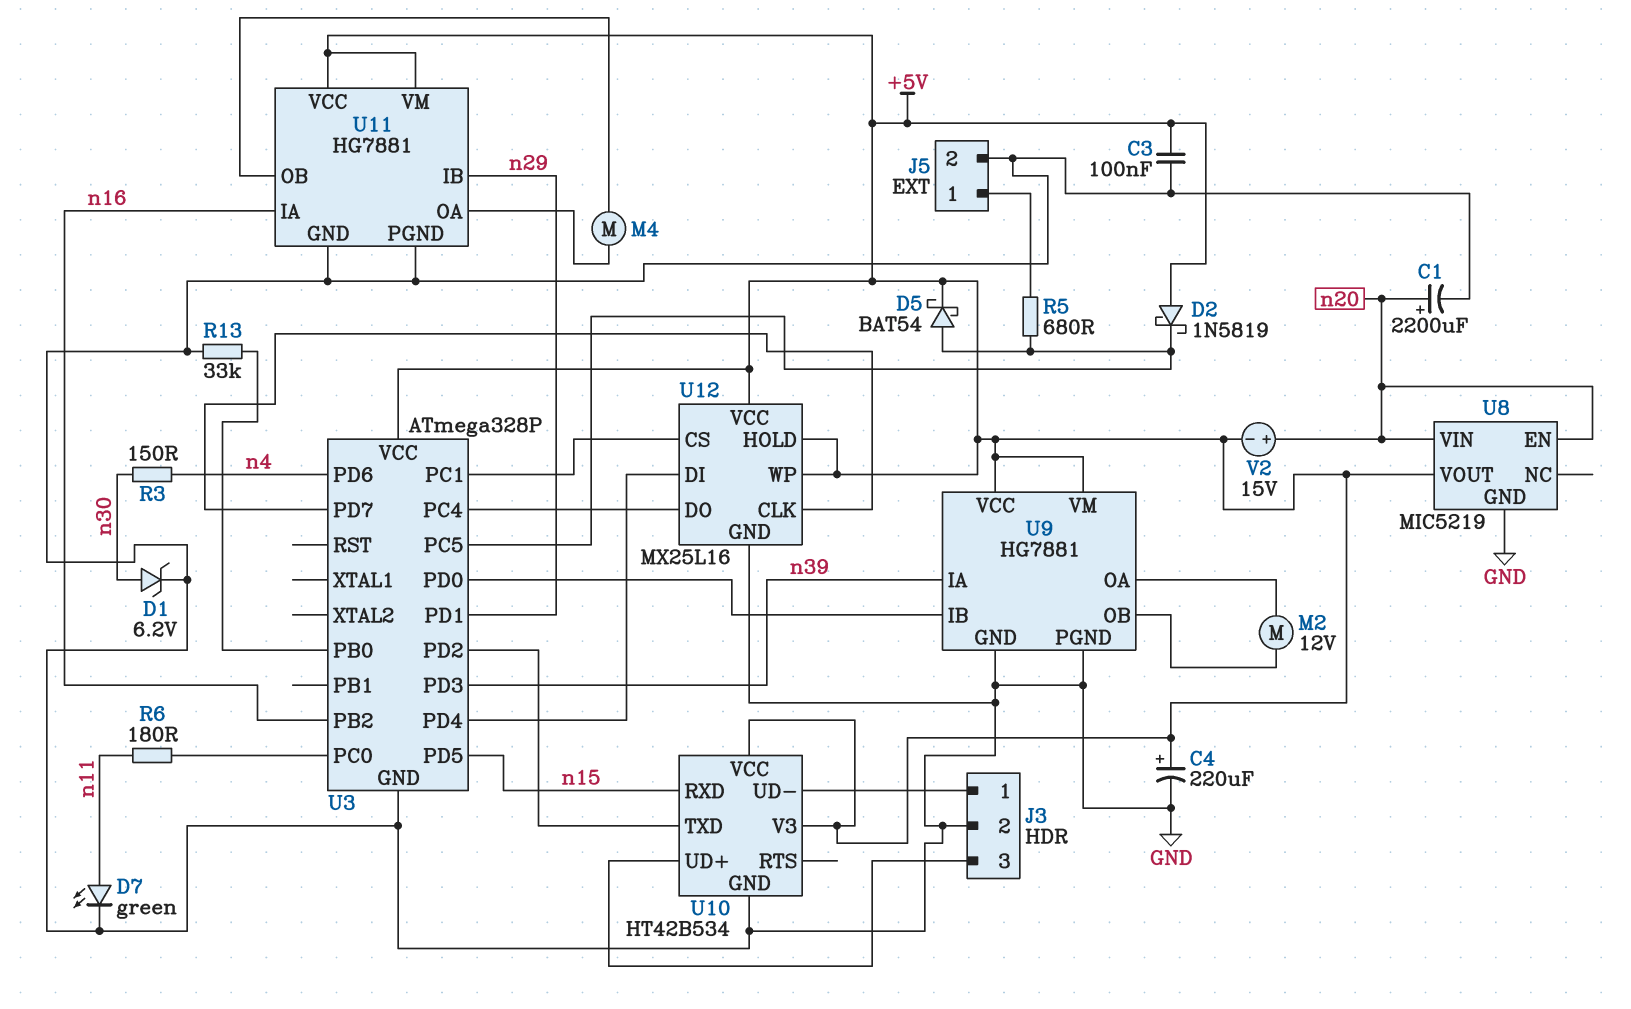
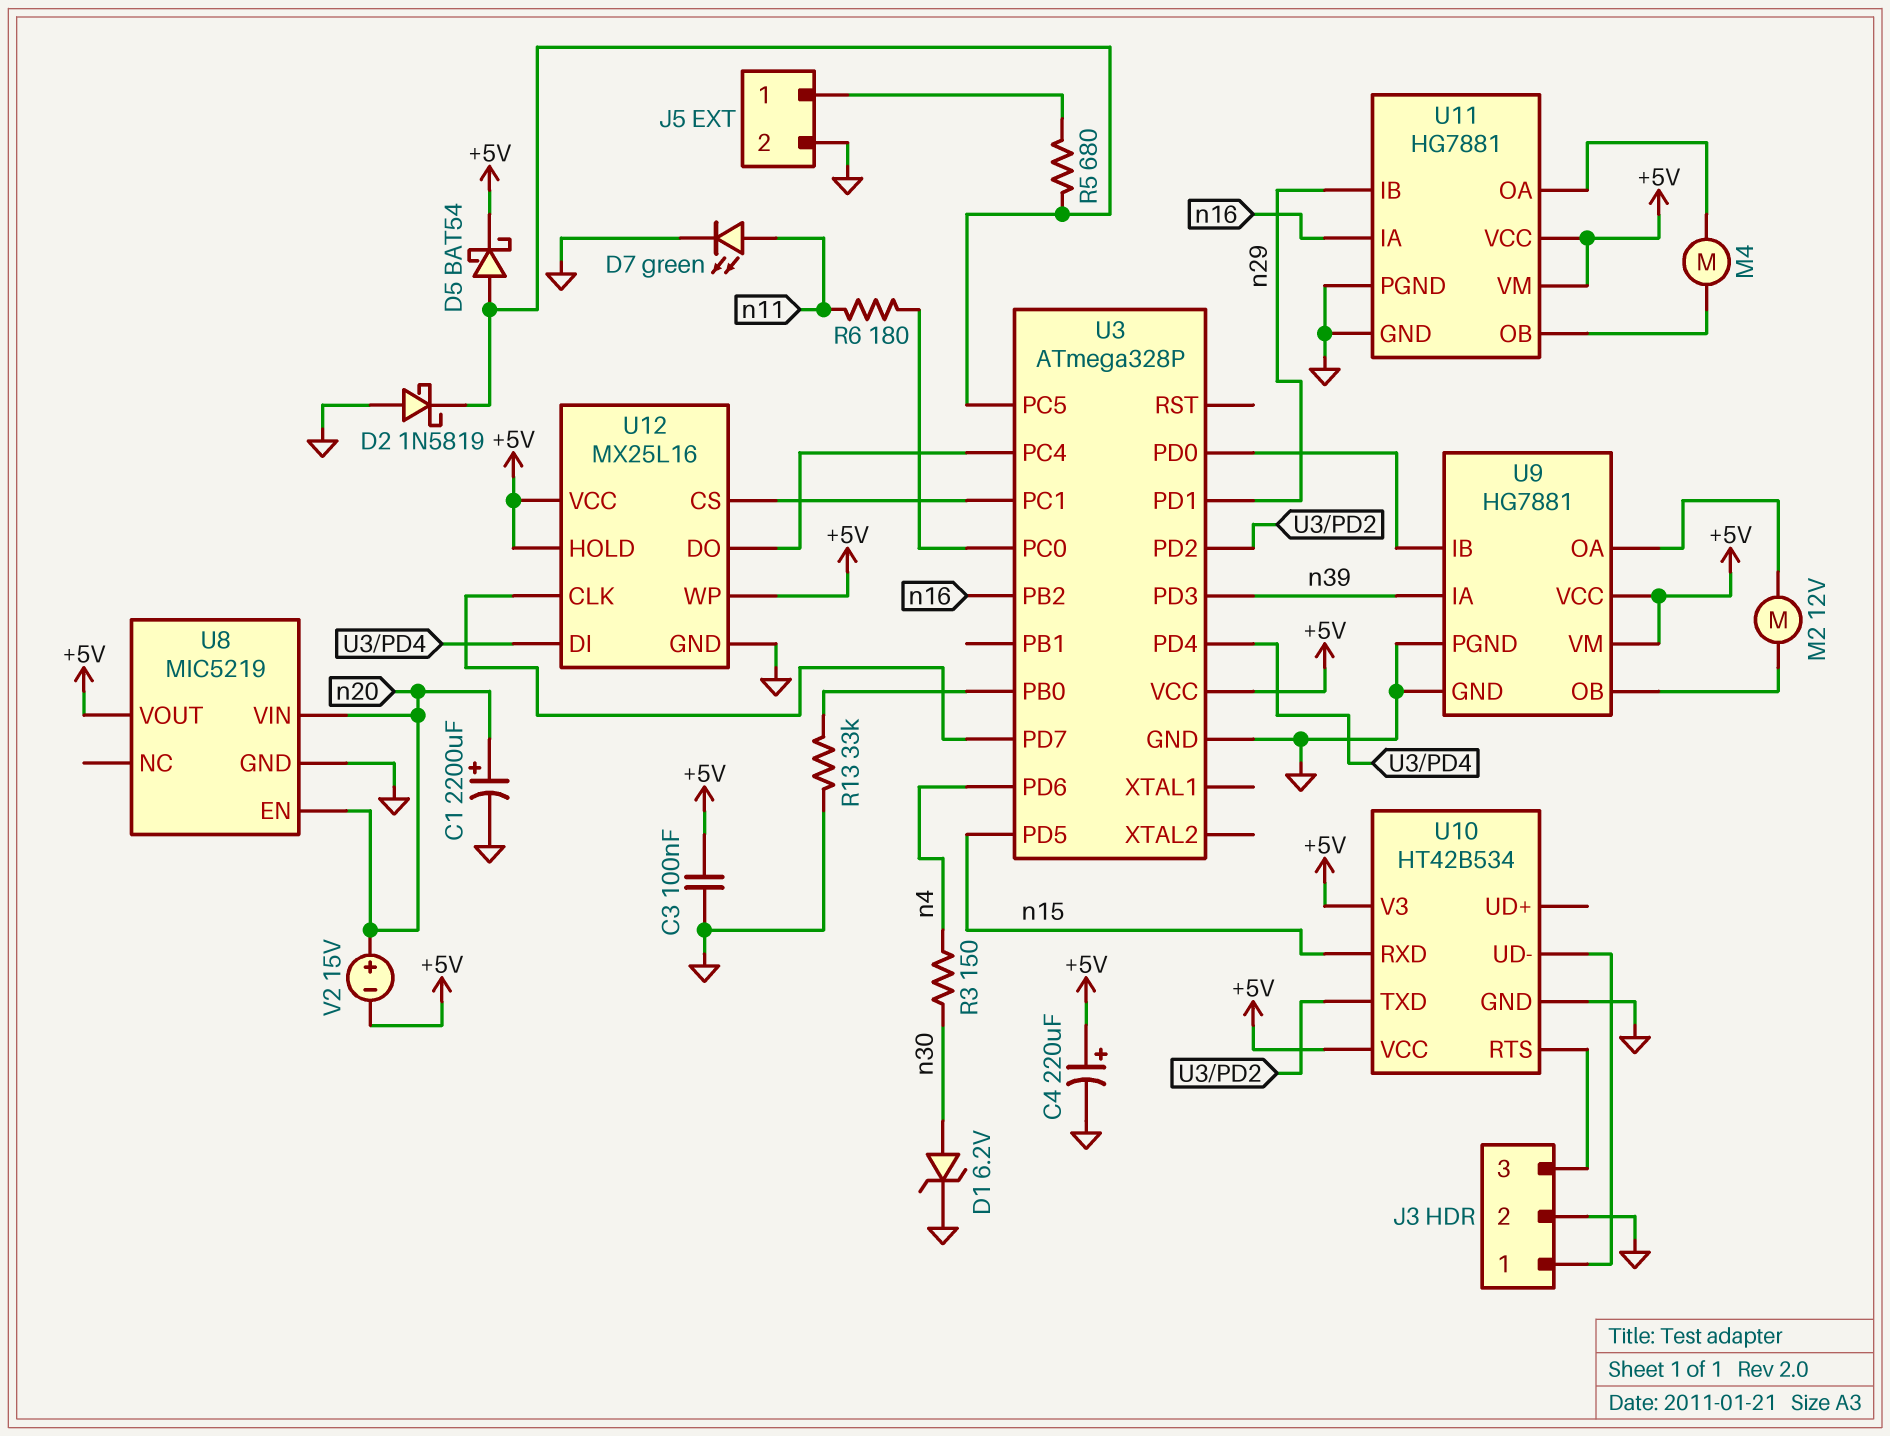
D2: schottky 1N5819 (A +5V, K U3/PC5) -> schottky 1N5819 (A GND, K U3/PC5)
U10 pin RTS: none -> J3/3
U10 pin UD+: J3/3 -> none

